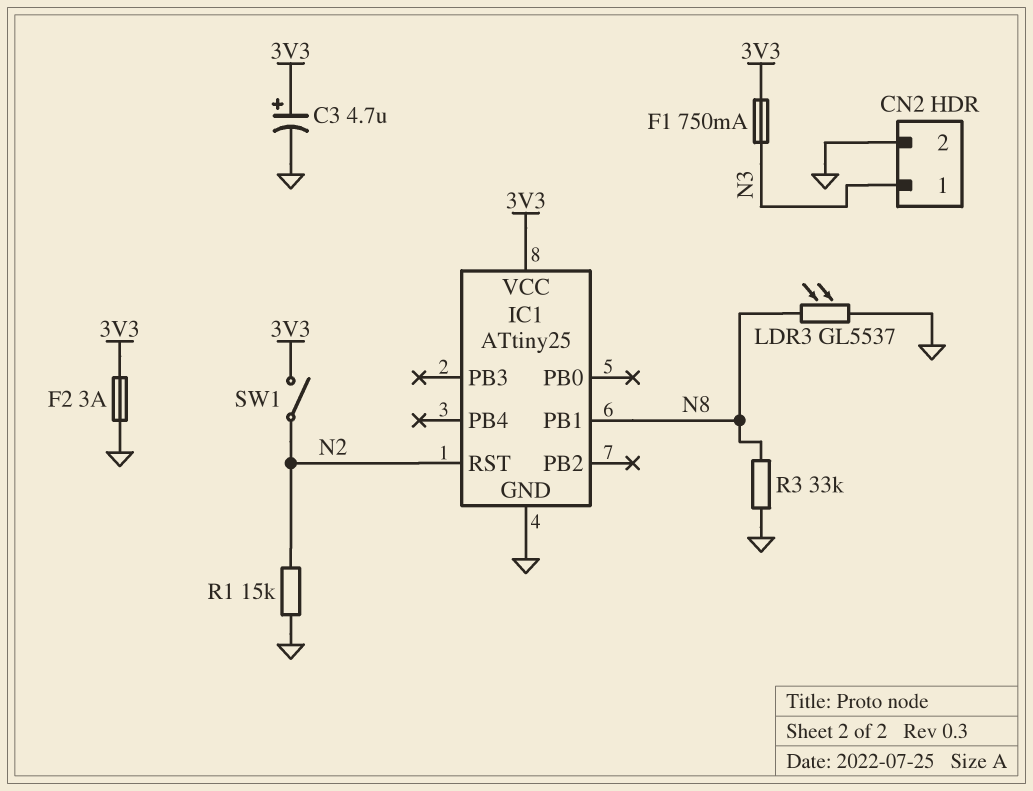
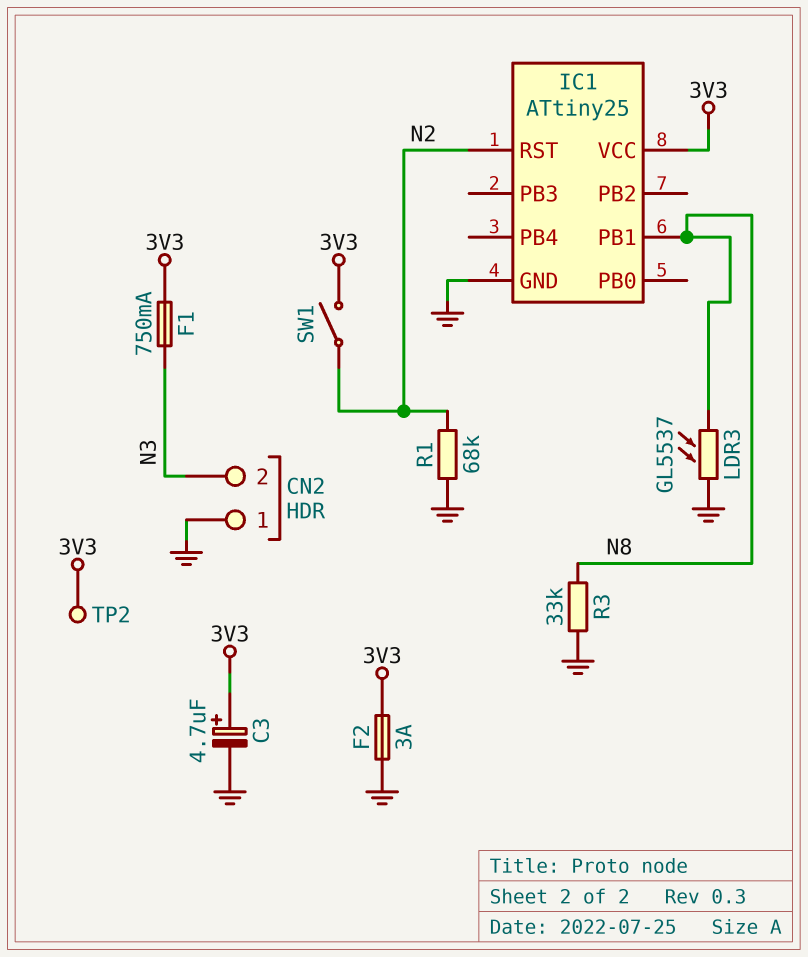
CN2 pin 1: N3 -> GND
CN2 pin 2: GND -> N3
R1: 15k (GND, N2) -> 68k (GND, N2)
TP2: none -> test point (3V3)

